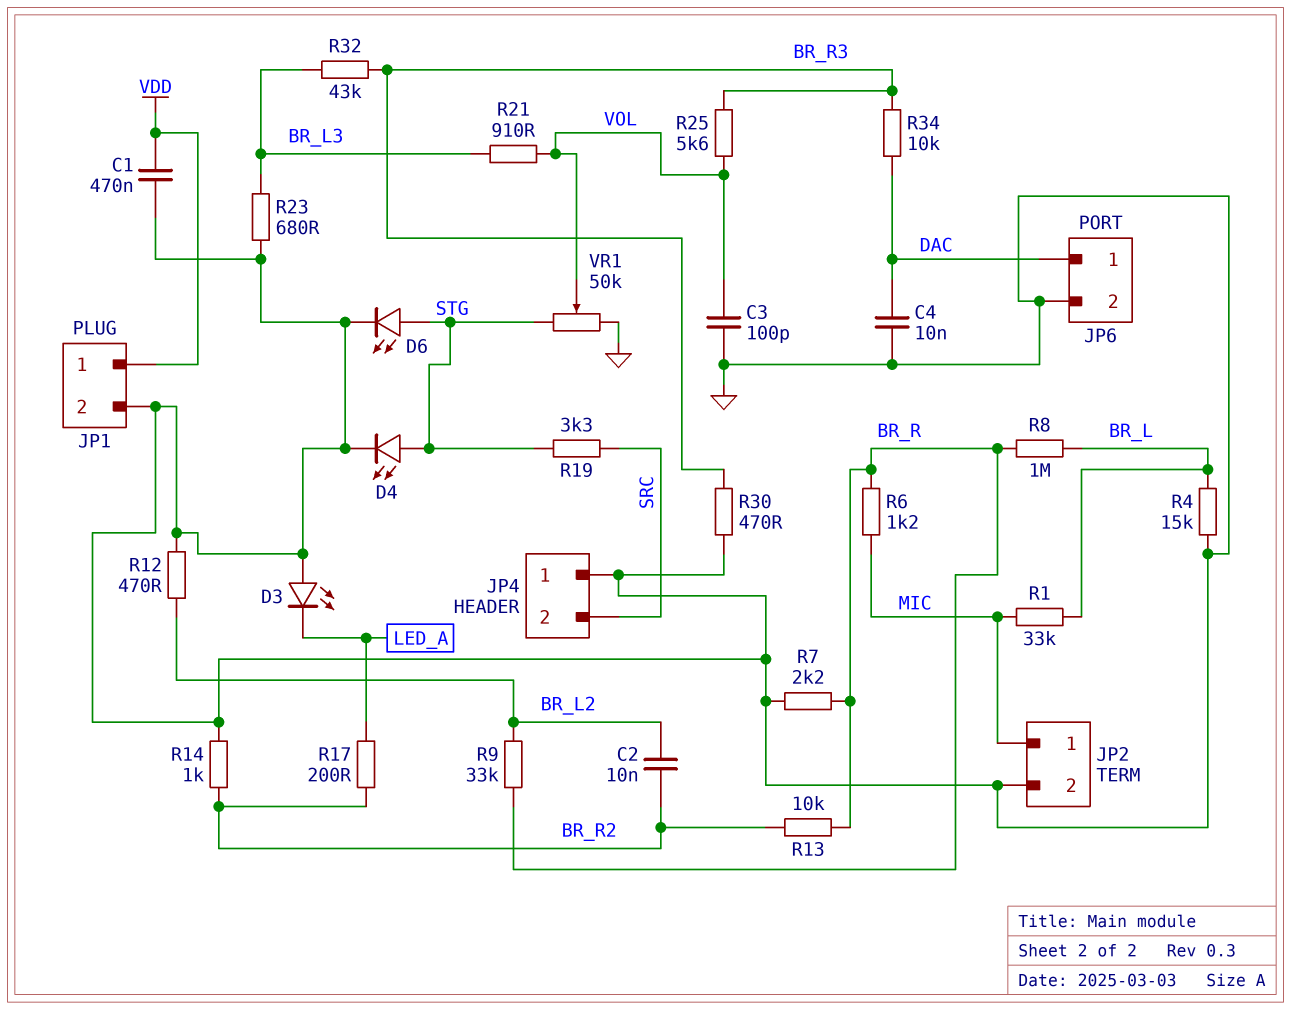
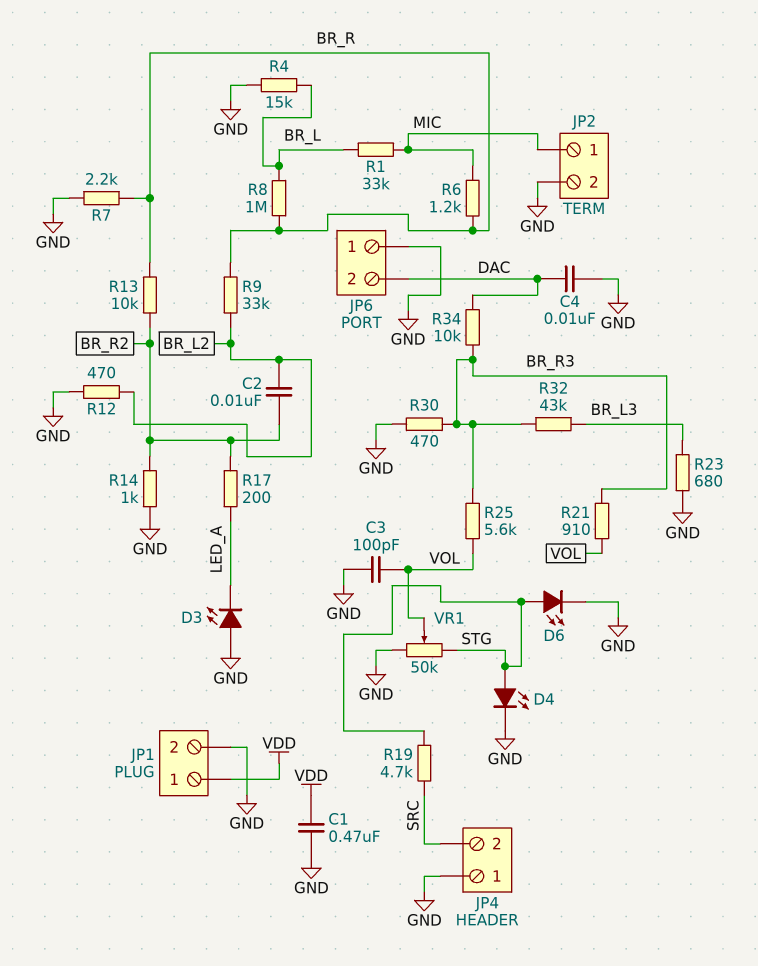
JP6 pin 1: DAC -> GND
JP6 pin 2: GND -> DAC
R19: 3.3k (SRC, STG) -> 4.7k (SRC, STG)
R21: 910 (BR_L3, VOL) -> 910 (BR_R3, VOL)

